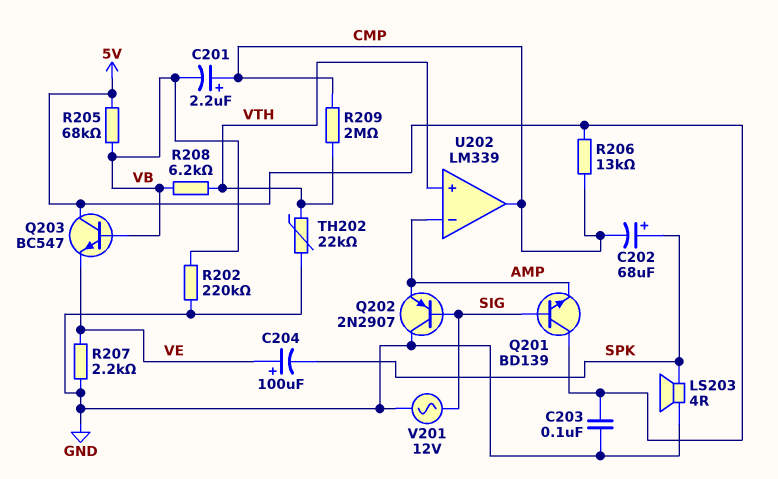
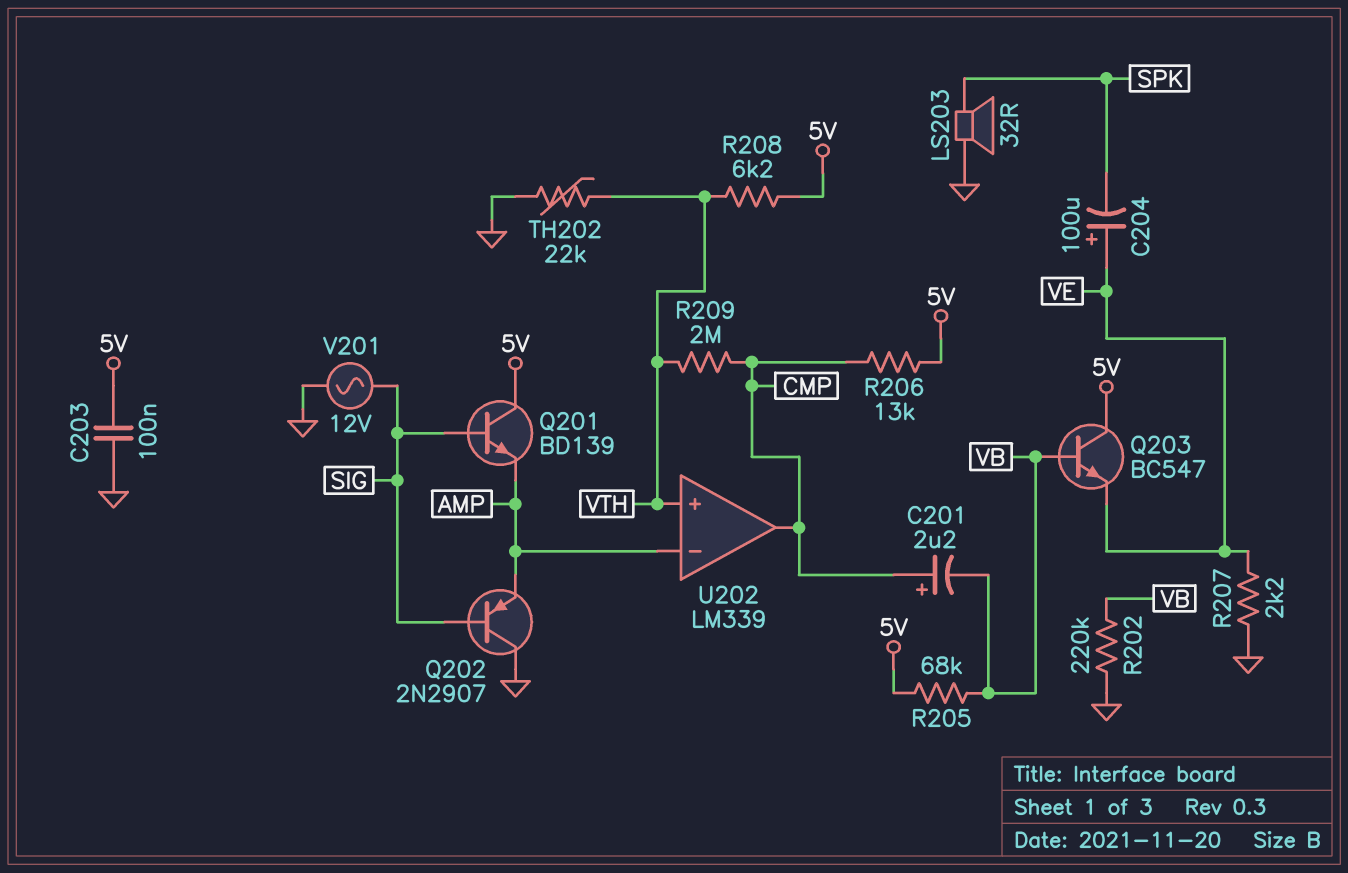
C202: 68uF (plus SPK, minus CMP) -> none
LS203: speaker 4R (GND, SPK) -> speaker 32R (GND, SPK)
R208: 6.2k (VB, VTH) -> 6.2k (5V, VTH)

